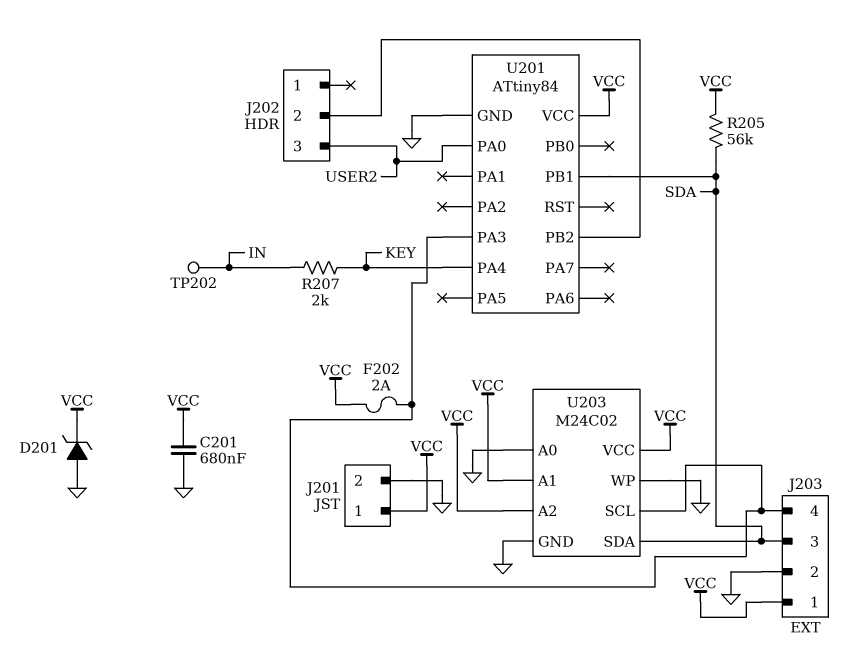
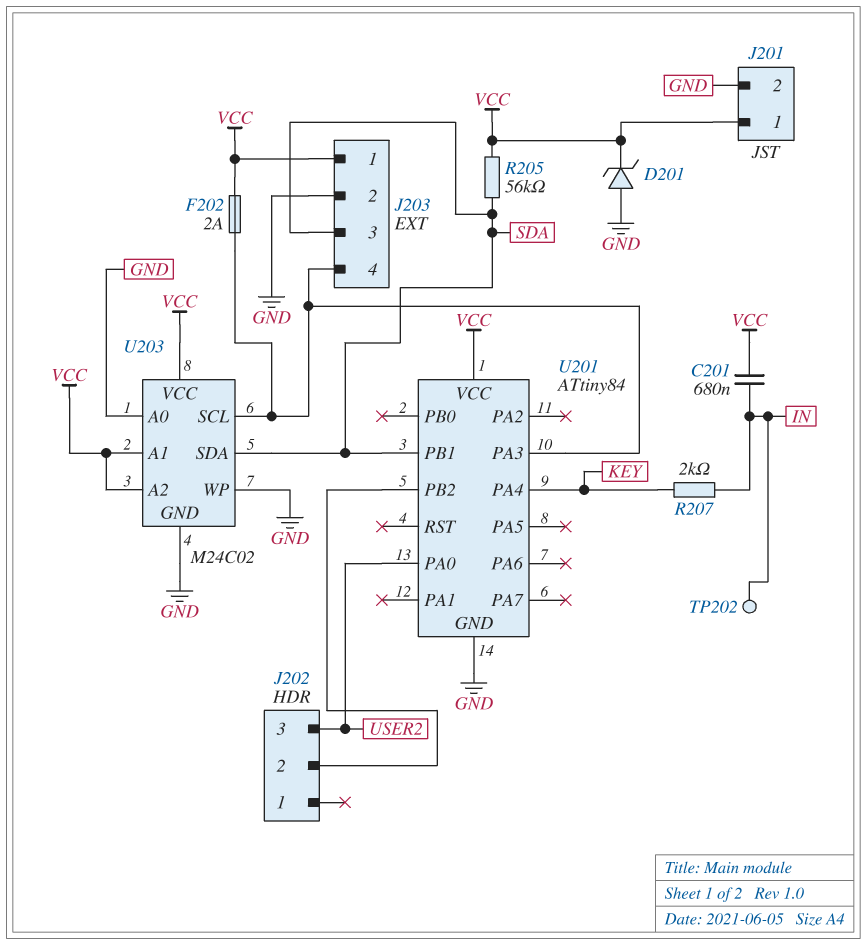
C201: 680nF (GND, VCC) -> 680nF (IN, VCC)

